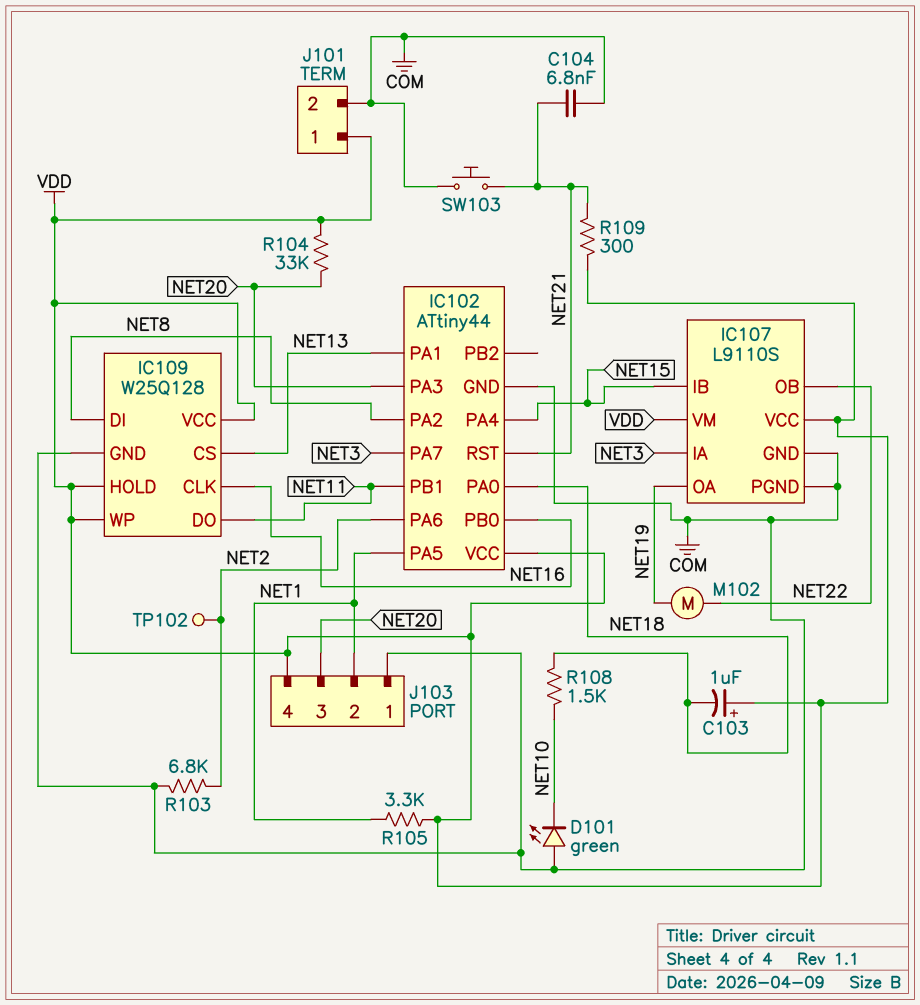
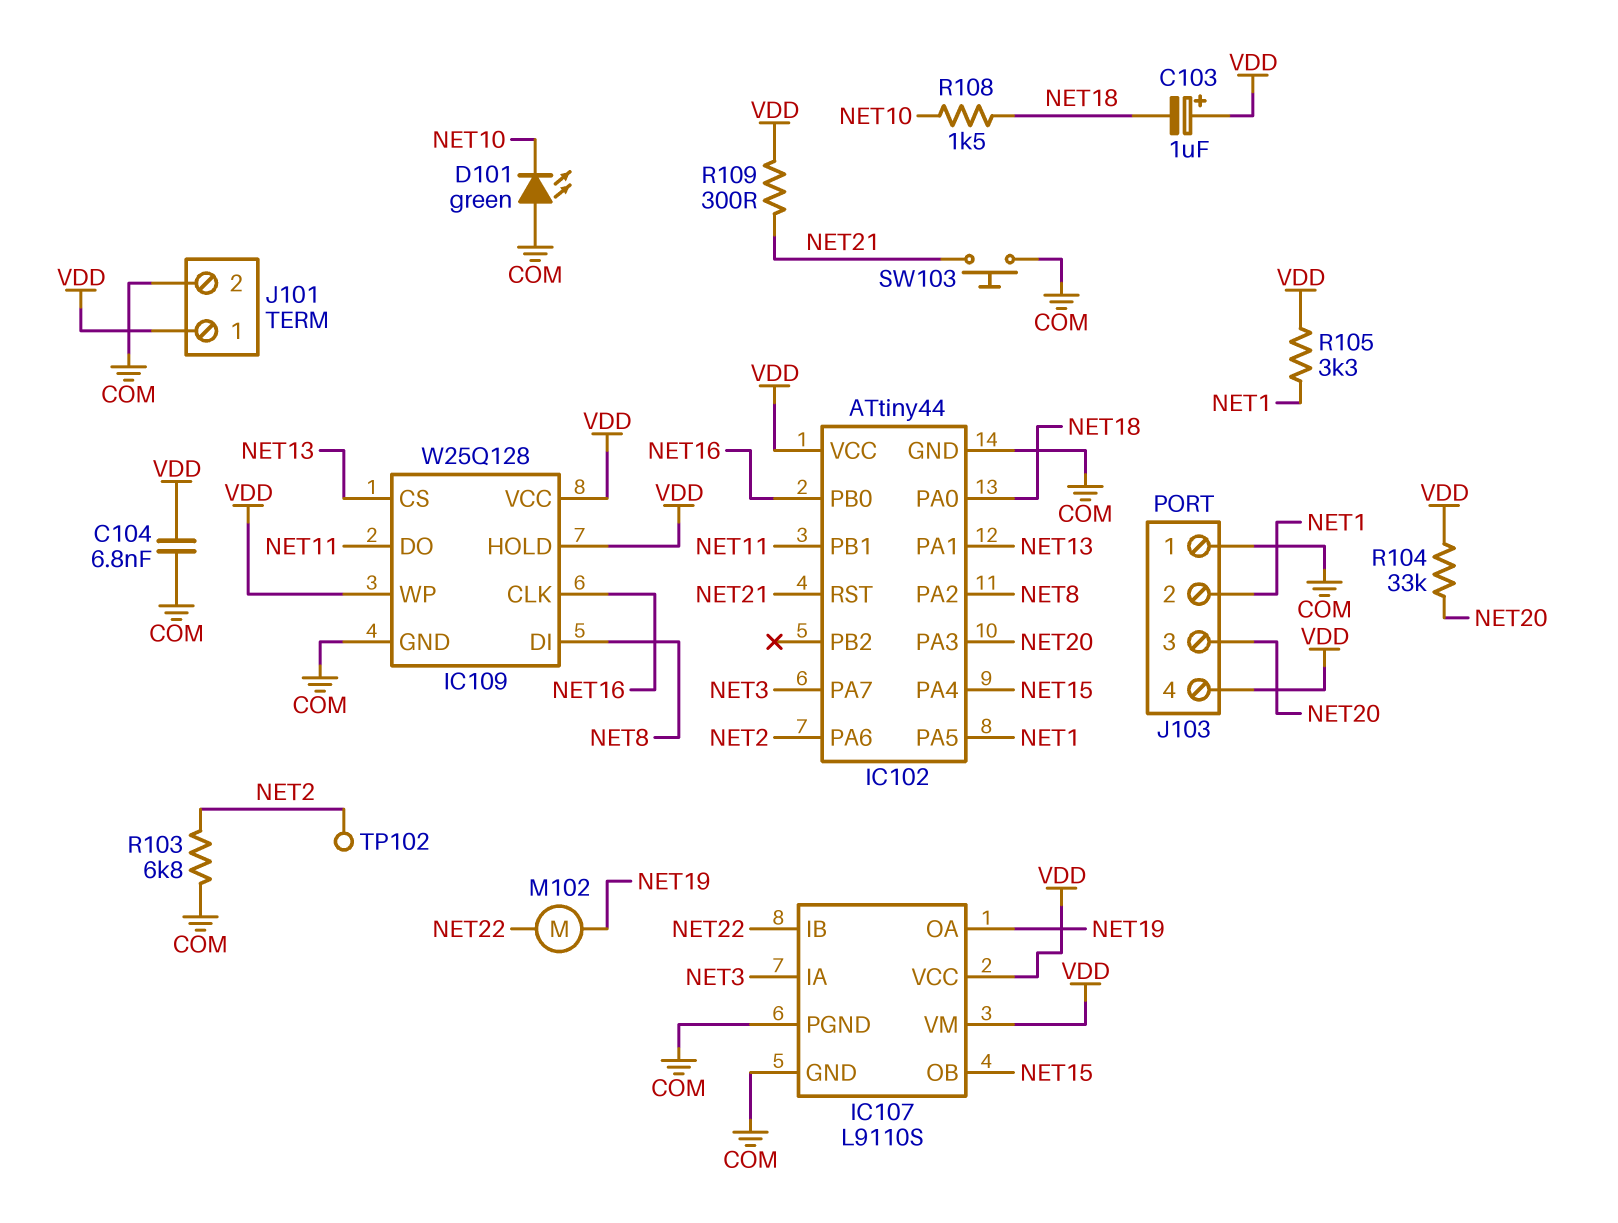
C104: 6.8nF (COM, NET21) -> 6.8nF (COM, VDD)
IC107 pin IB: NET15 -> NET22
IC107 pin OB: NET22 -> NET15

